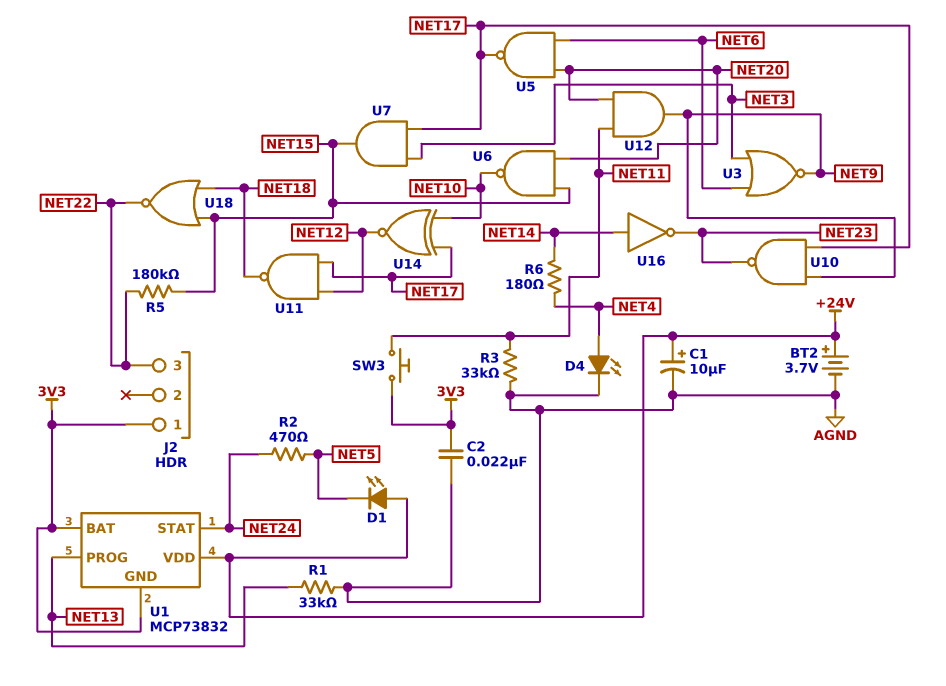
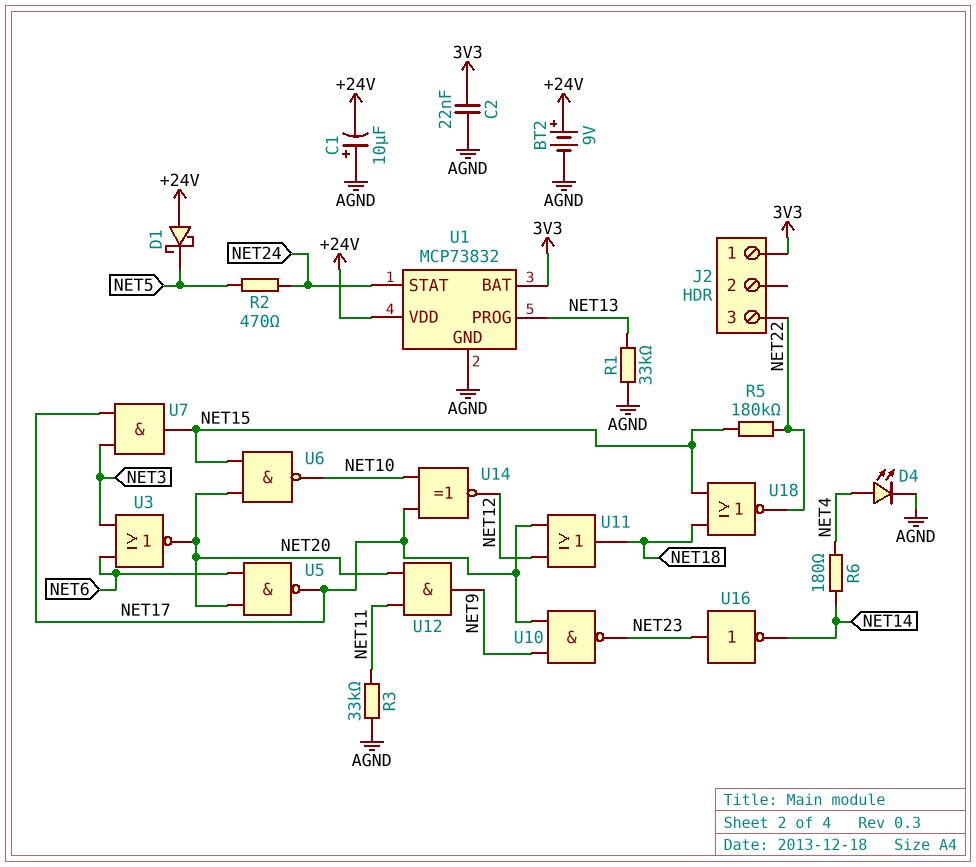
BT2: 3.7V (plus +24V, minus AGND) -> 9V (plus +24V, minus AGND)
C1: 10uF (plus +24V, minus AGND) -> 10uF (plus AGND, minus +24V)
D1: LED (A +24V, K NET5) -> schottky (A +24V, K NET5)
SW3: button (3V3, NET11) -> none
U1 pin GND: 3V3 -> AGND
U3: NOR (in NET3, in NET6, out NET9) -> NOR (in NET3, in NET6, out NET20)
U11: NAND (in NET12, in NET17, out NET18) -> OR (in NET12, in NET17, out NET18)
U16: NOT (in NET14, out NET23) -> NOT (in NET23, out NET14)

